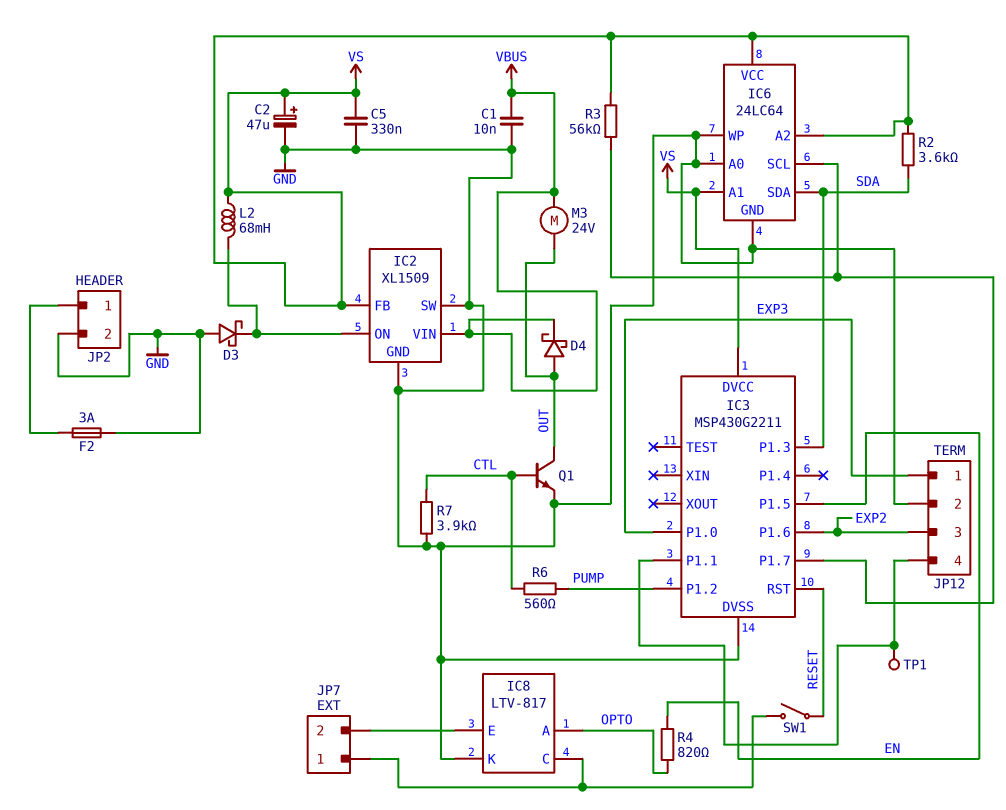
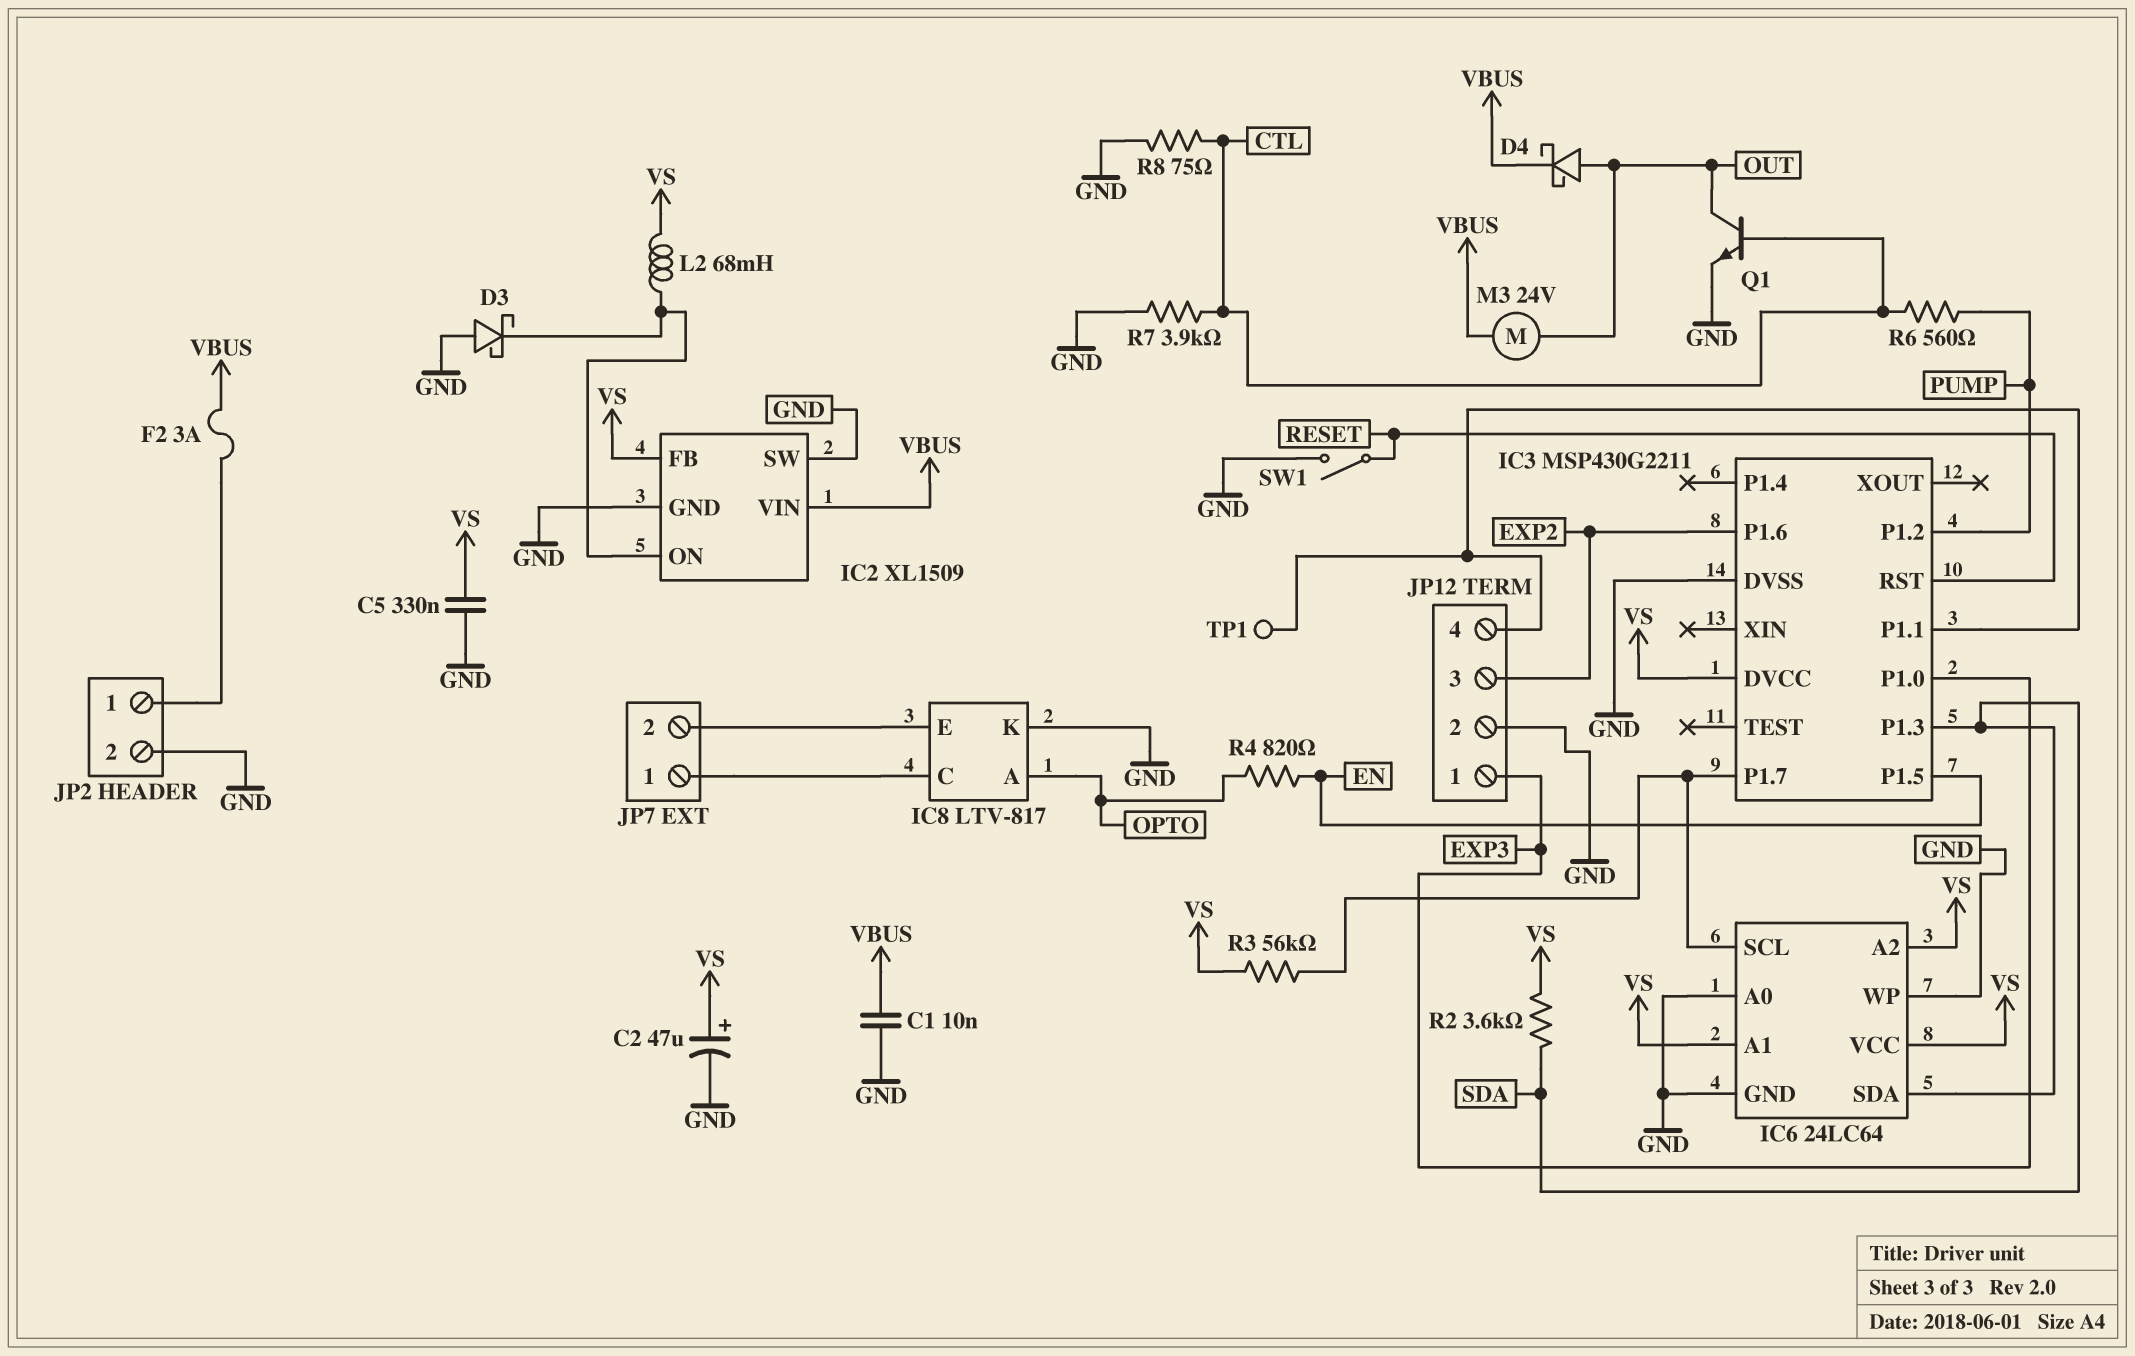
F2: 3A (GND, JP2/1) -> 3A (JP2/1, VBUS)
R8: none -> 75 (CTL, GND)
SW1: switch (IC8/C, RESET) -> switch (GND, RESET)

